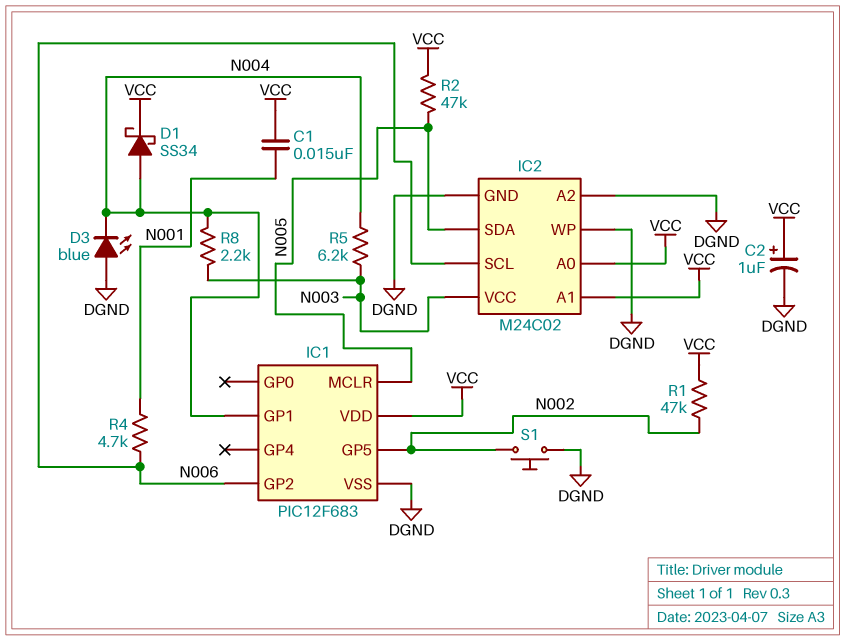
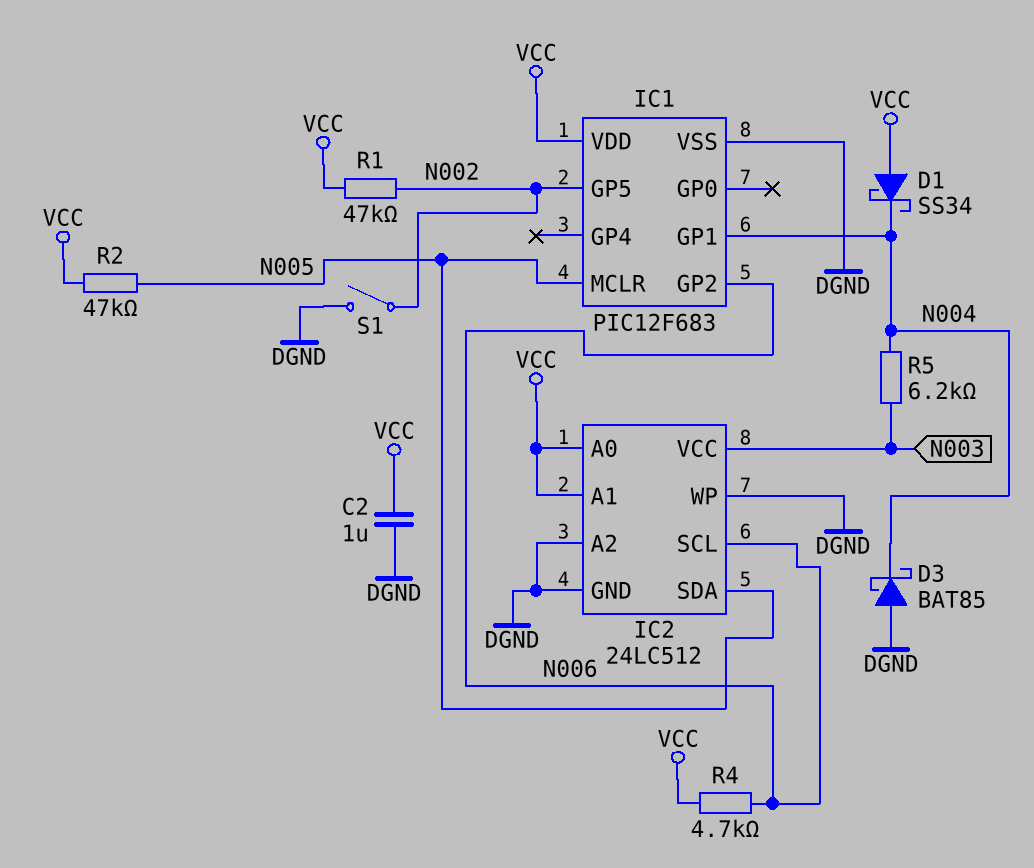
C1: 15nF (N001, VCC) -> none
C2: 1uF (plus VCC, minus DGND) -> 1uF (DGND, VCC)
D1: schottky SS34 (A N004, K VCC) -> schottky SS34 (A VCC, K N004)
D3: LED blue (A DGND, K N004) -> schottky BAT85 (A DGND, K N004)
IC2: M24C02 -> 24LC512
R4: 4.7k (N001, N006) -> 4.7k (N006, VCC)
R8: 2.2k (N003, N004) -> none
S1: button (DGND, N002) -> switch (DGND, N002)

